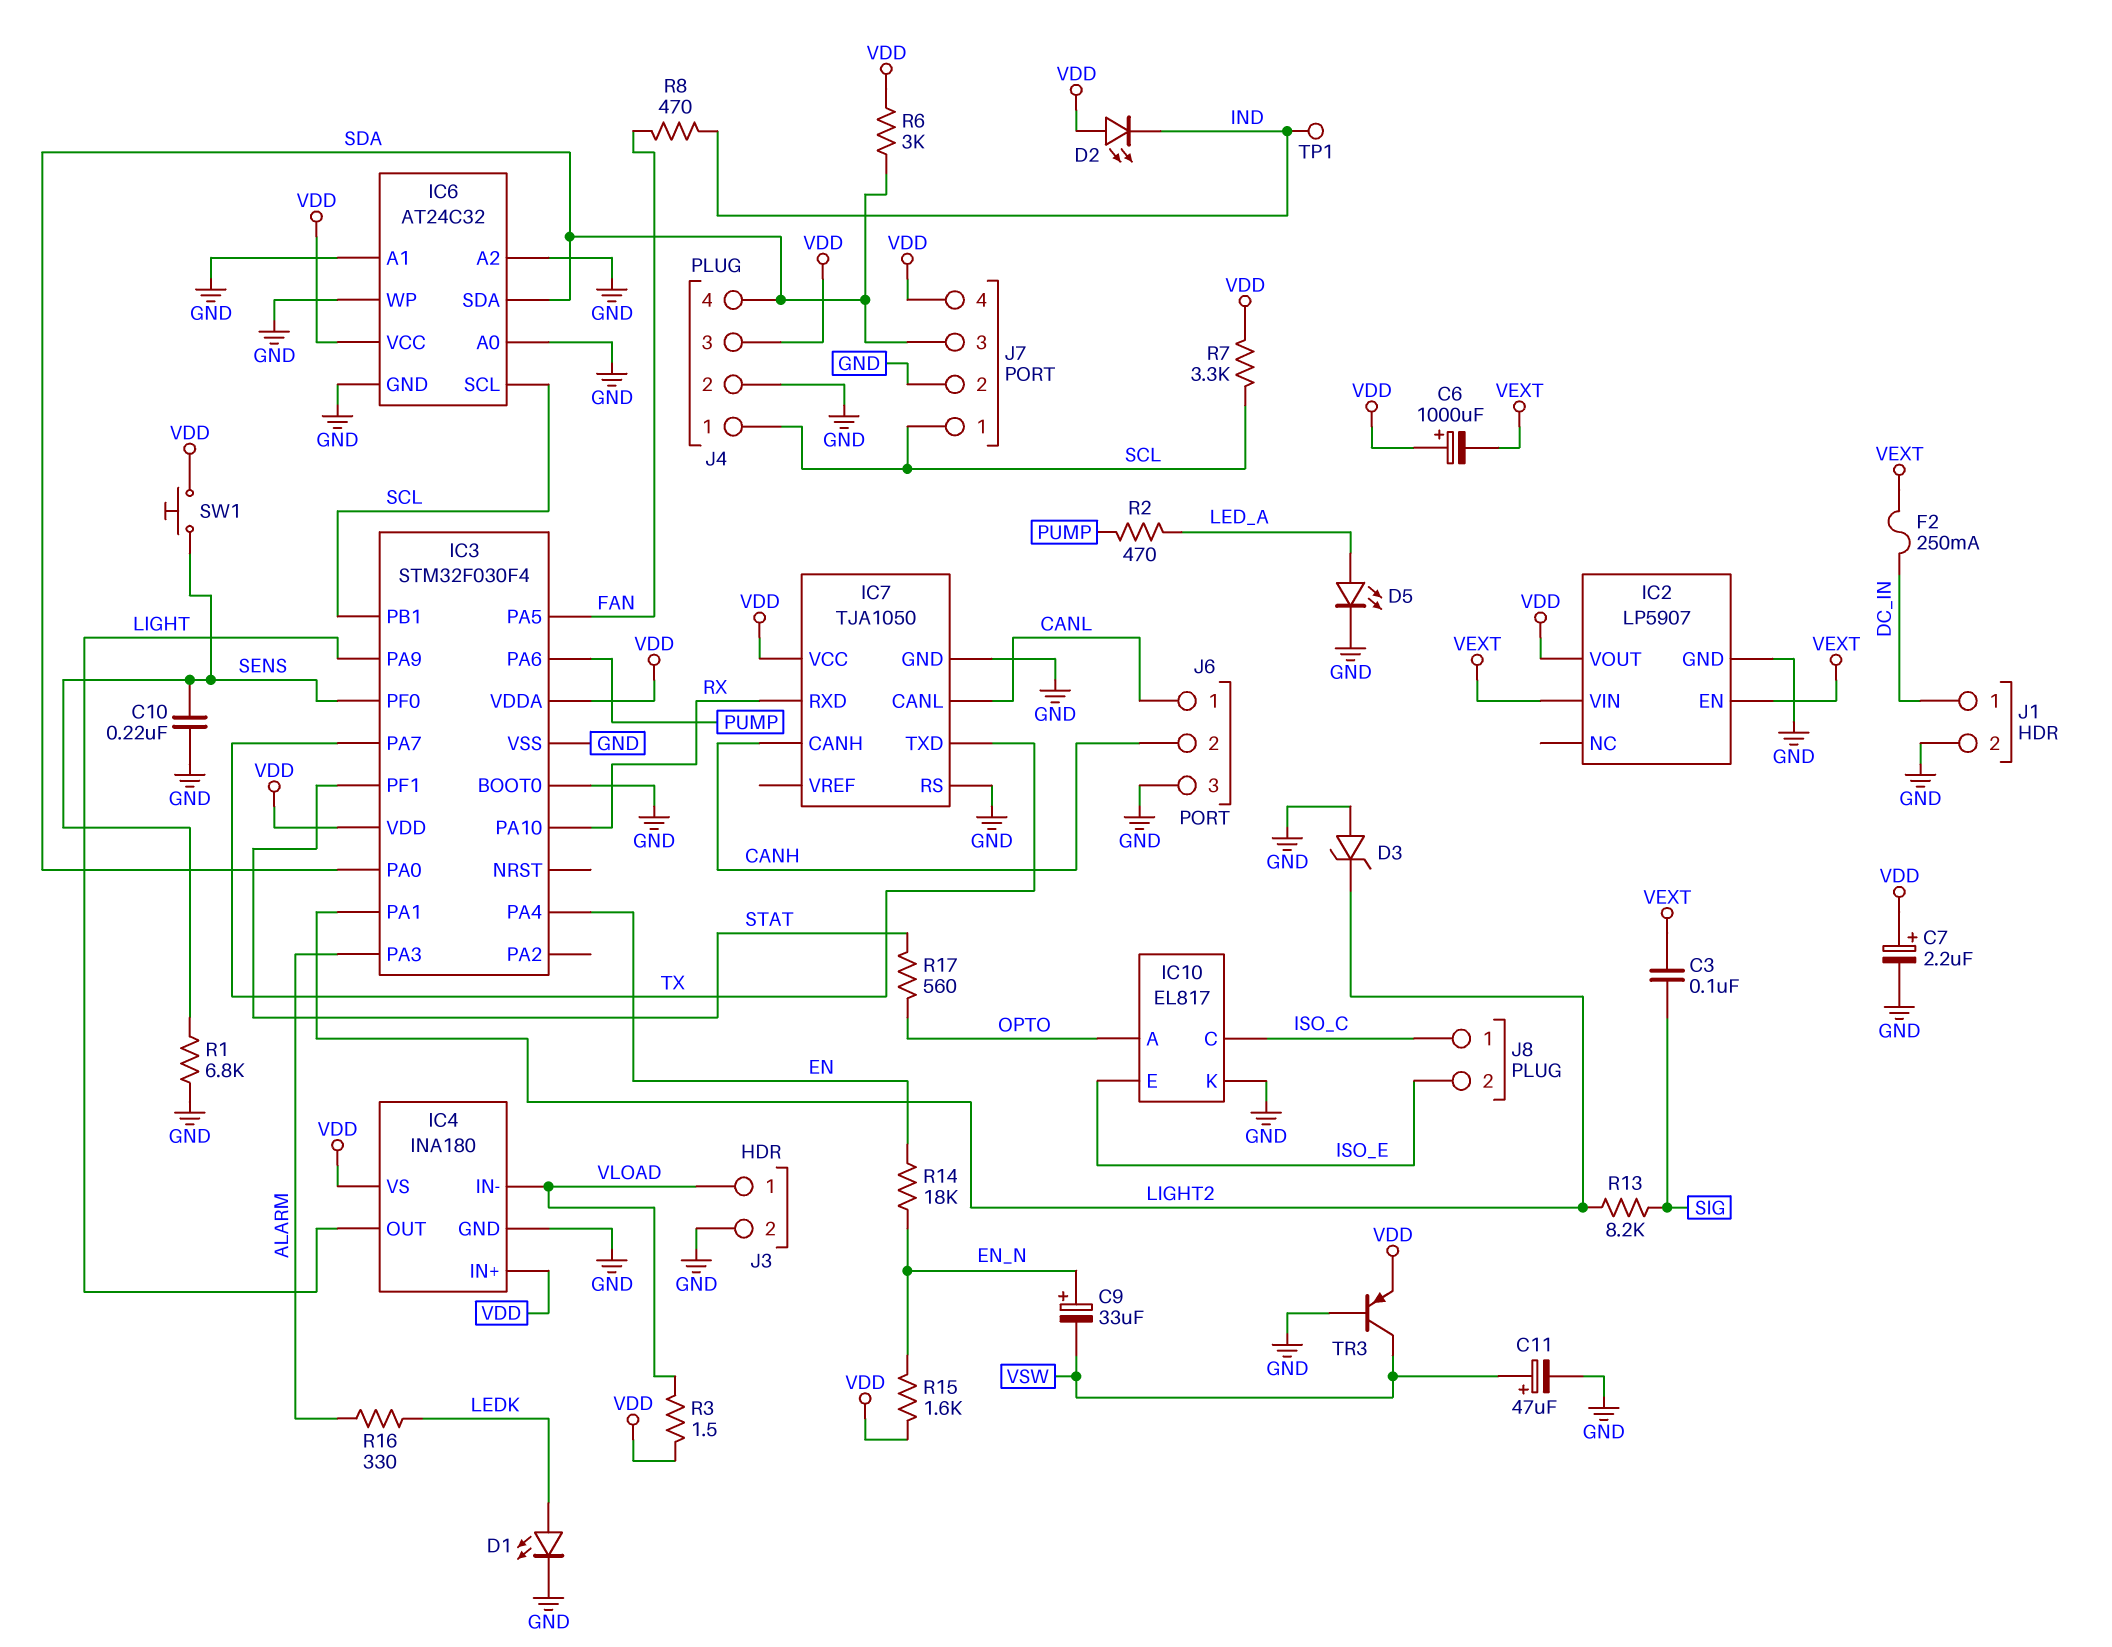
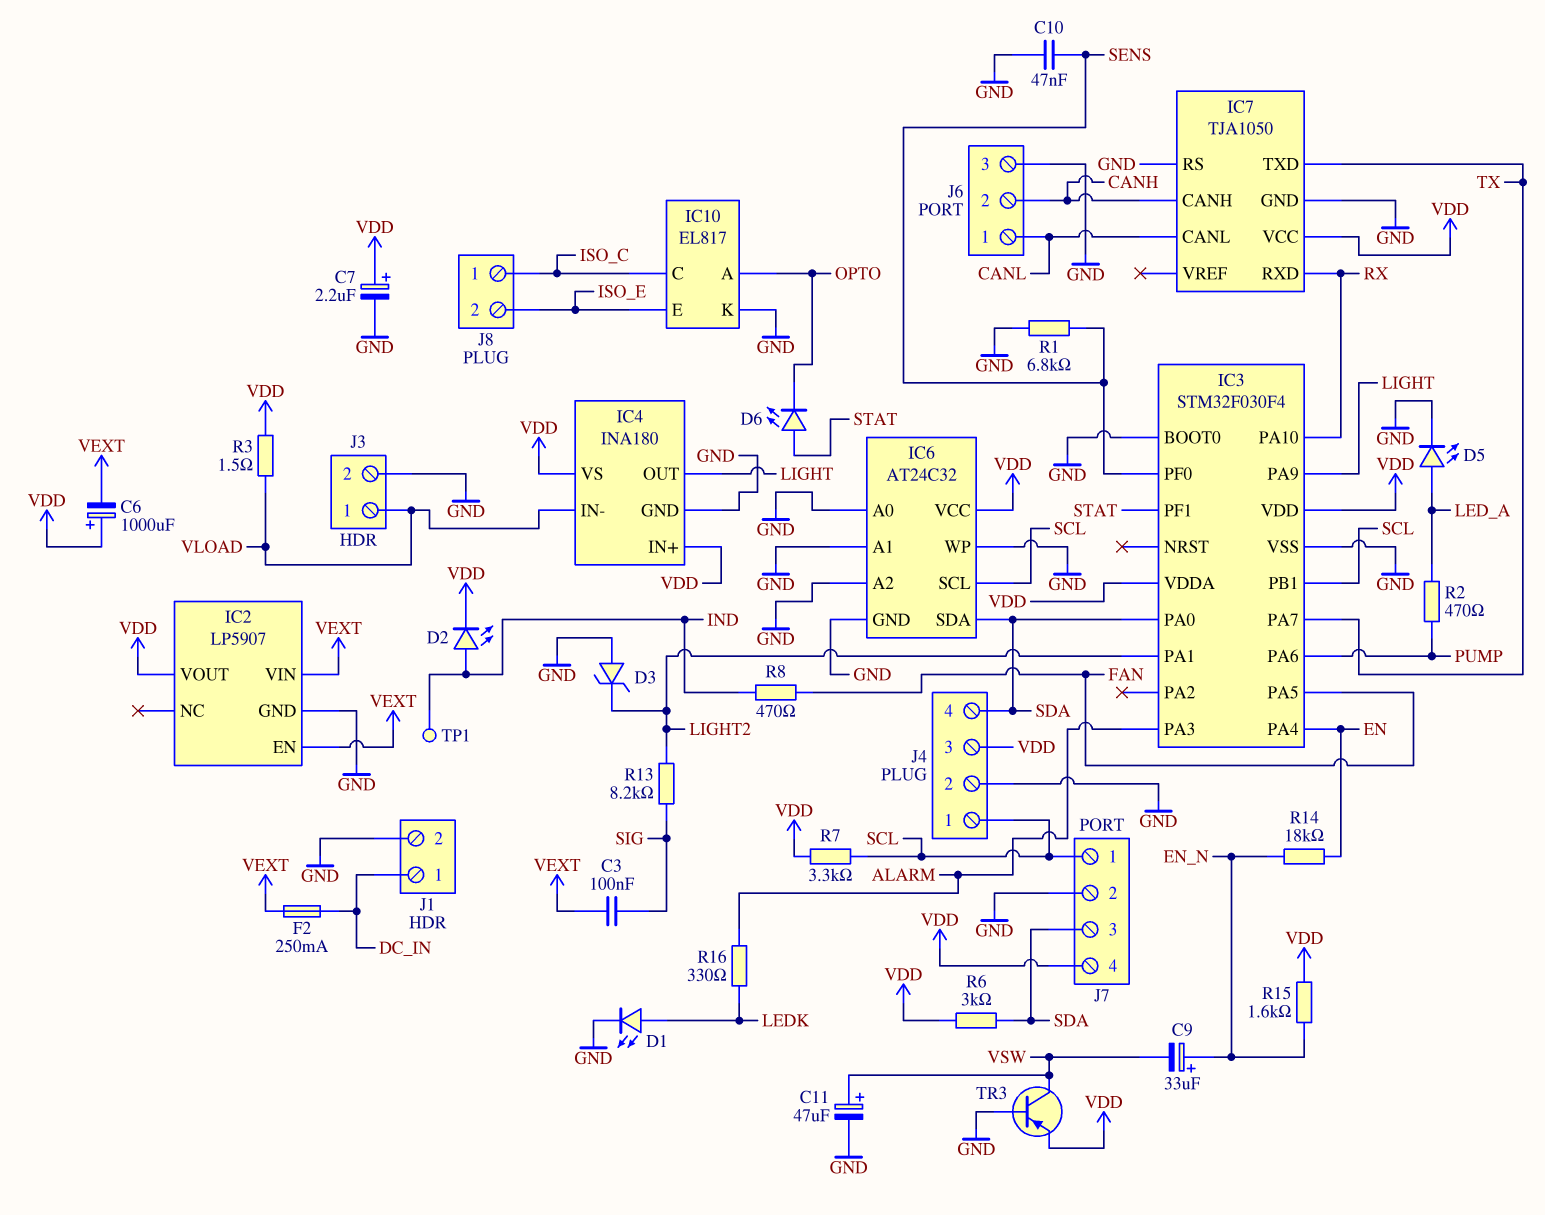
C10: 220nF (GND, SENS) -> 47nF (GND, SENS)
D2: LED (A VDD, K IND) -> LED (A IND, K VDD)
D6: none -> LED (A STAT, K OPTO)
R17: 560 (OPTO, STAT) -> none
SW1: button (SENS, VDD) -> none

